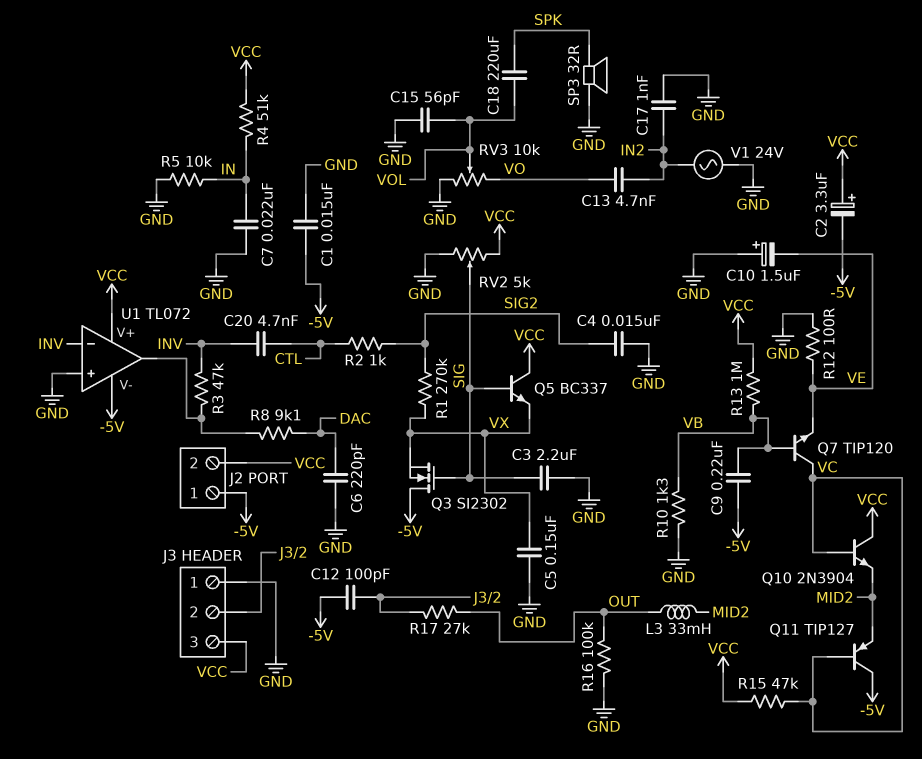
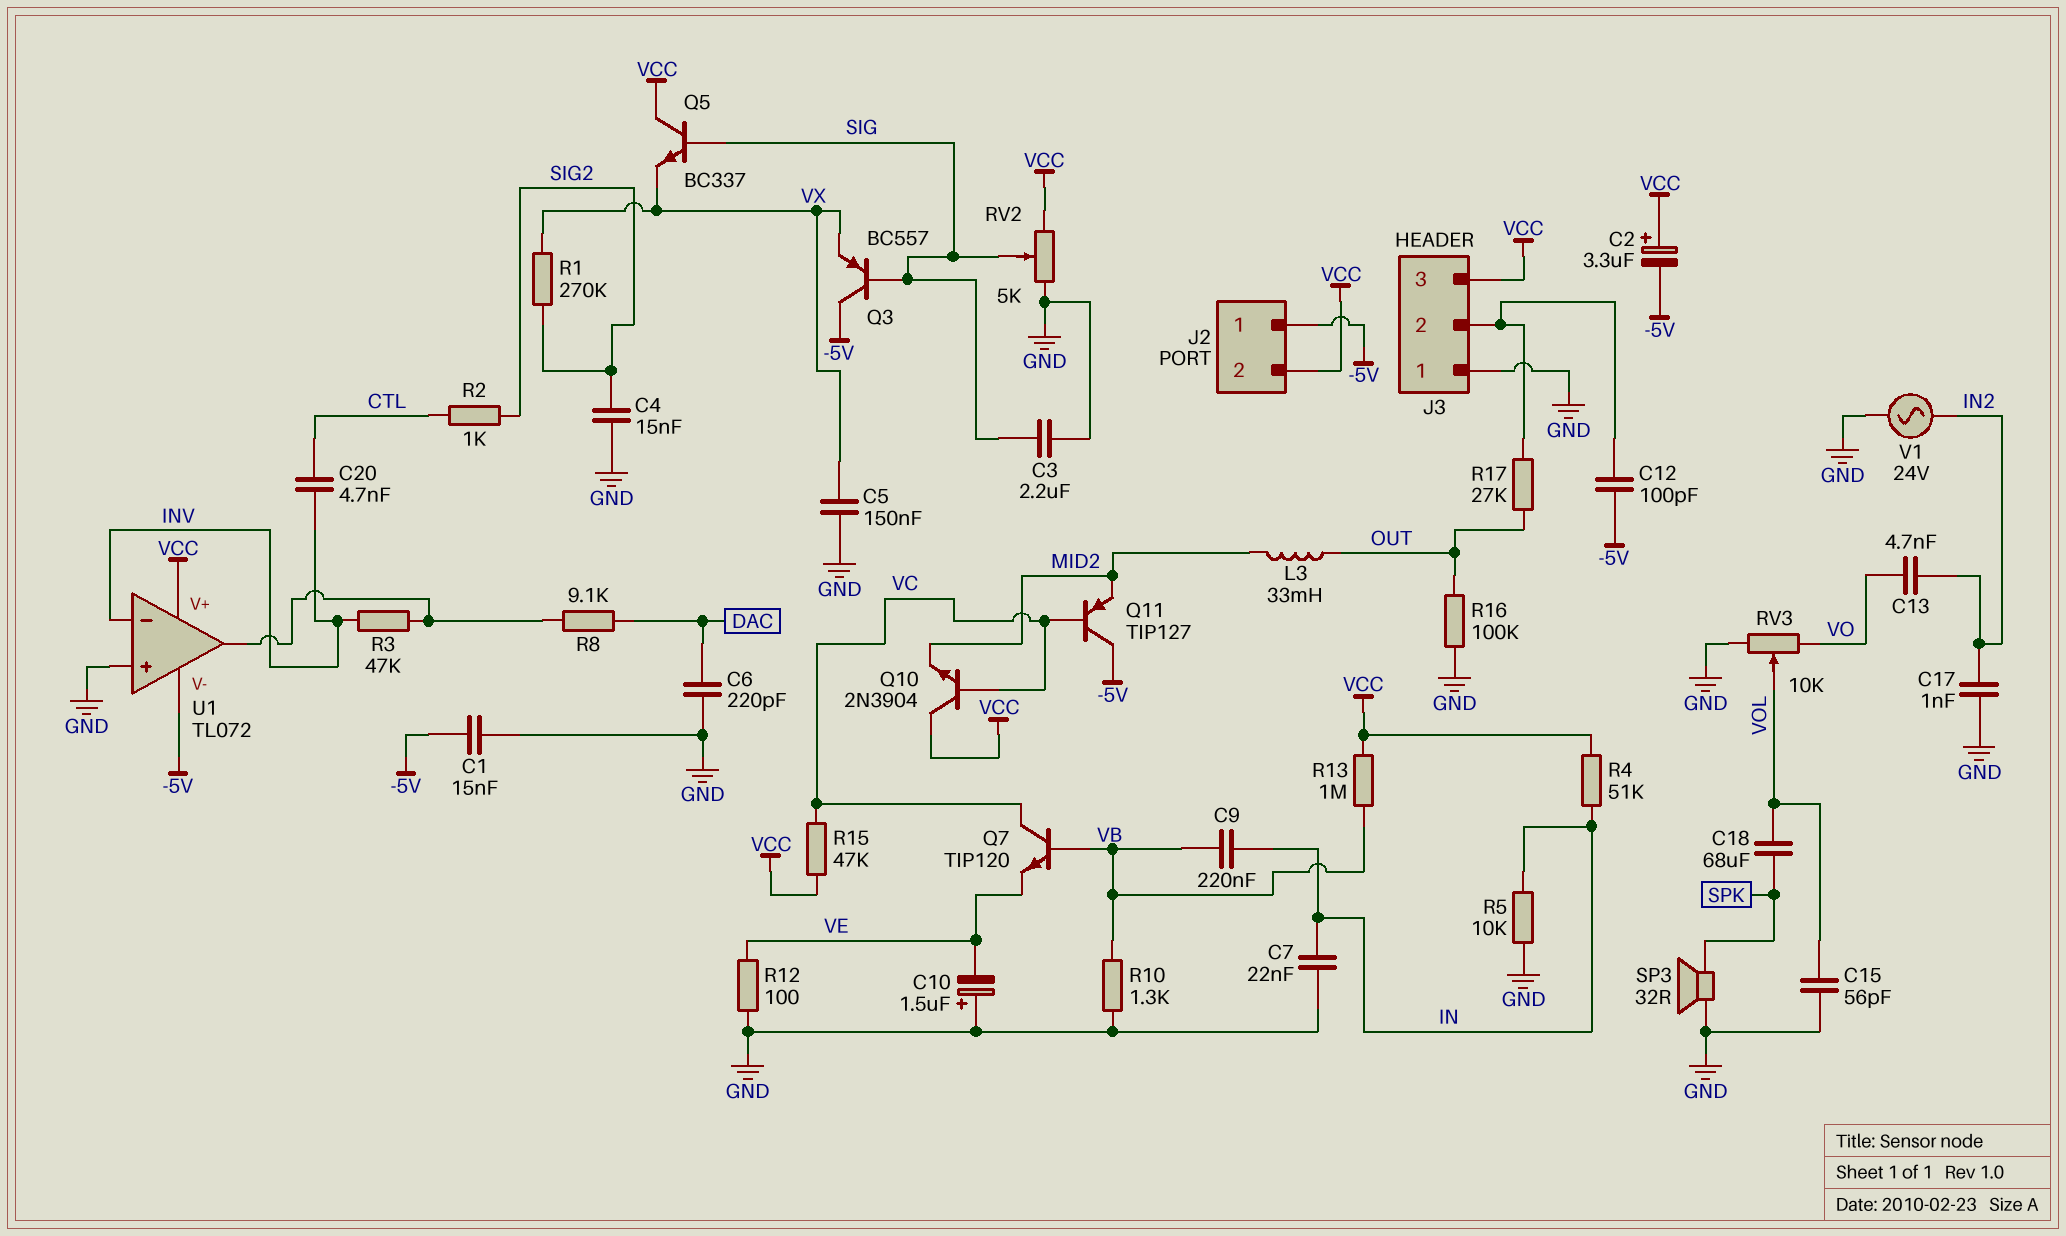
C9: 220nF (-5V, VB) -> 220nF (IN, VB)
C18: 220uF (SPK, VOL) -> 68uF (SPK, VOL)
Q3: NMOS SI2302 (G SIG, D -5V, S VX) -> PNP BC557 (B SIG, C -5V, E VX)

